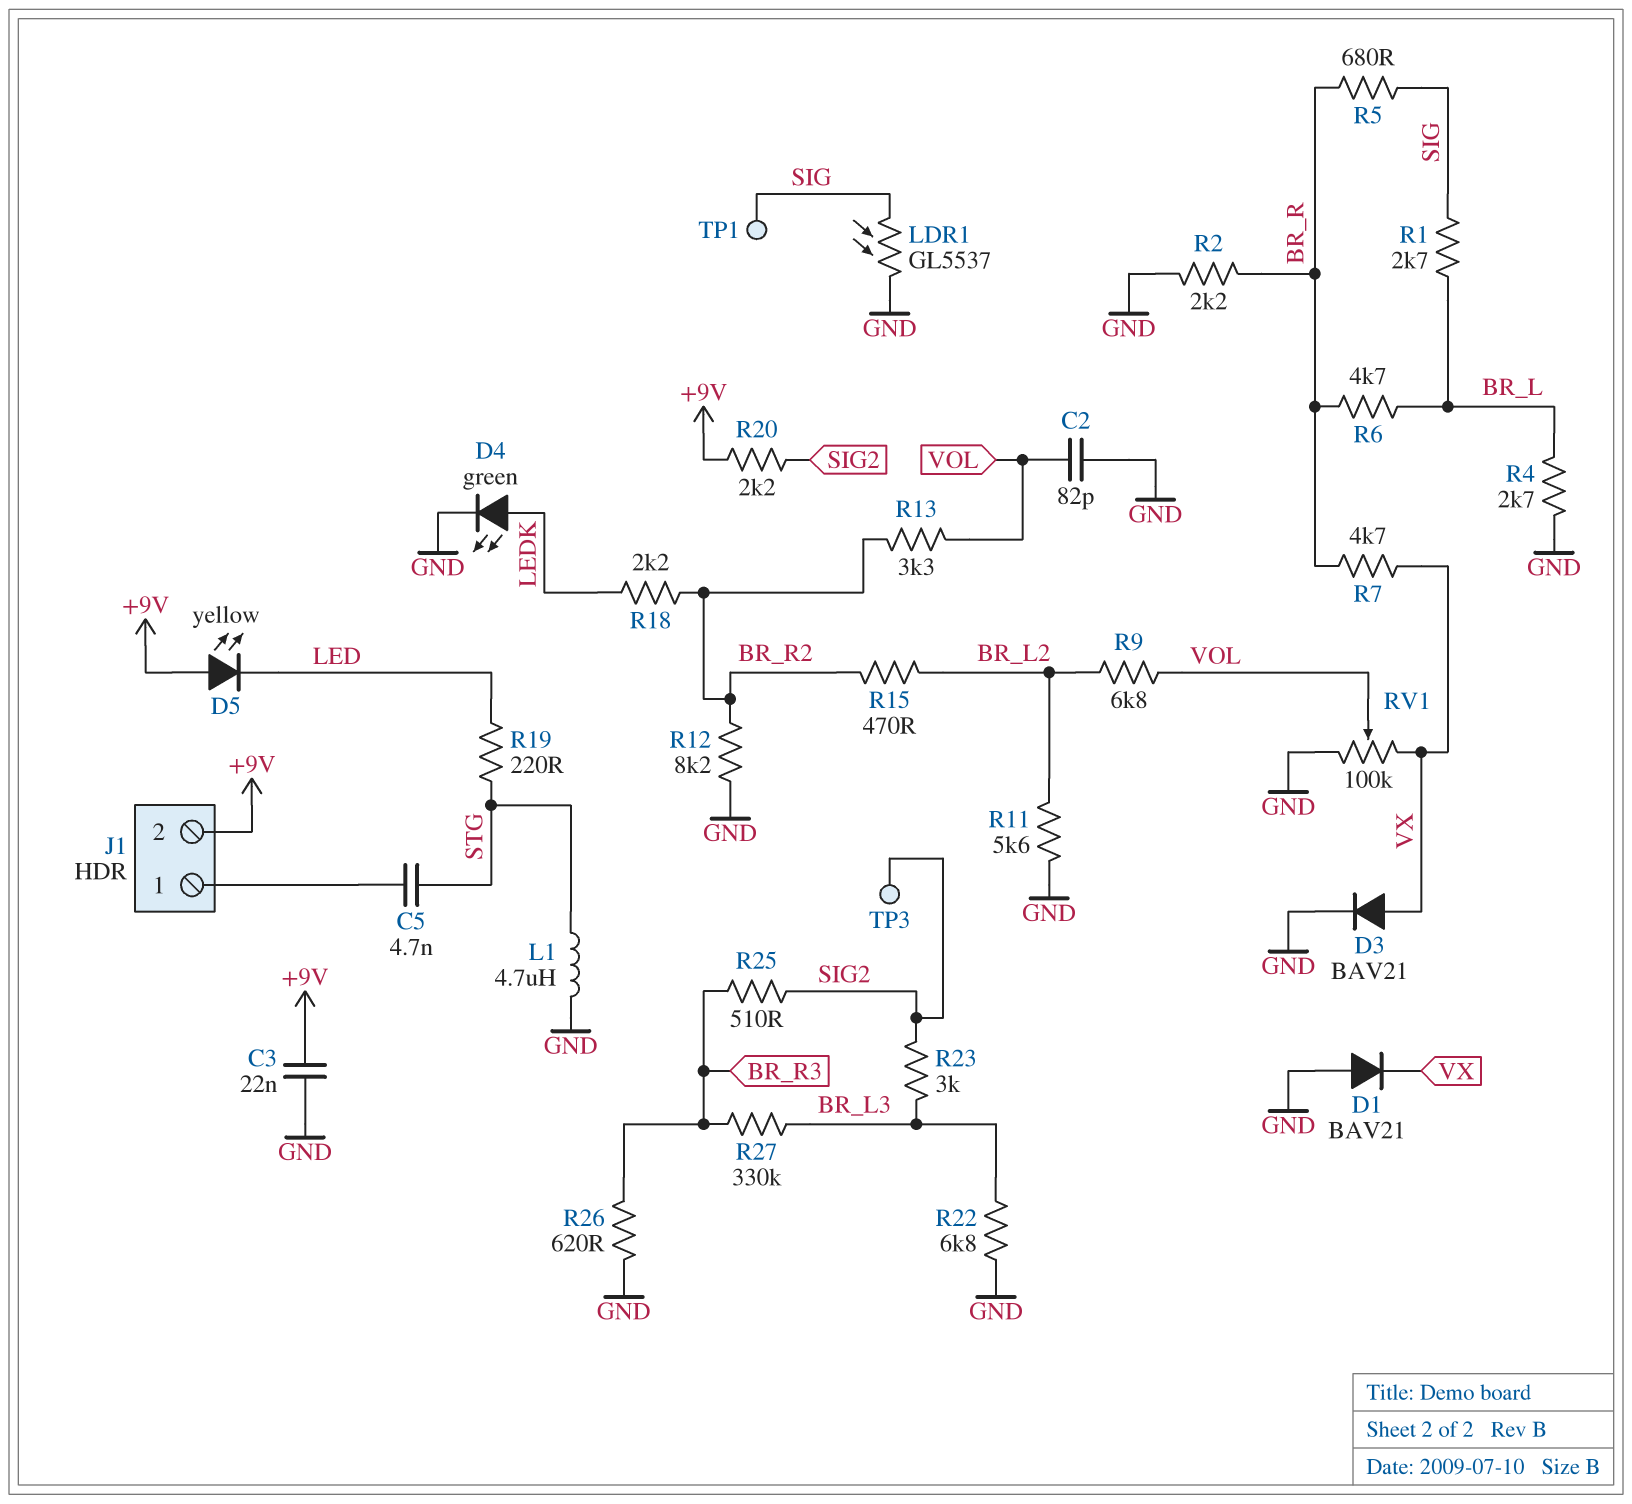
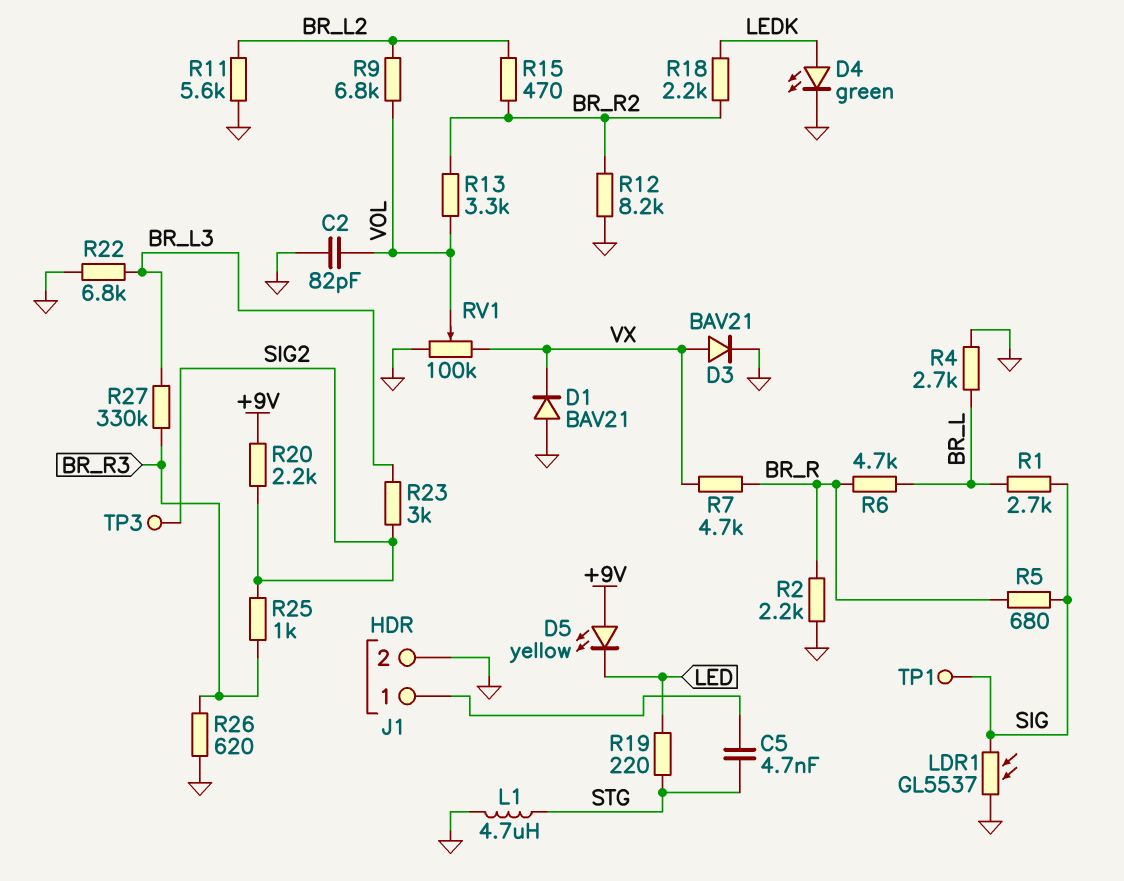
C3: 22nF (+9V, GND) -> none
J1 pin 2: +9V -> GND
R25: 510 (BR_R3, SIG2) -> 1k (BR_R3, SIG2)

